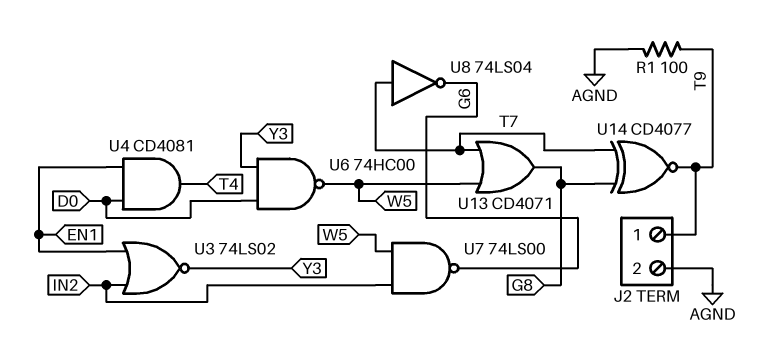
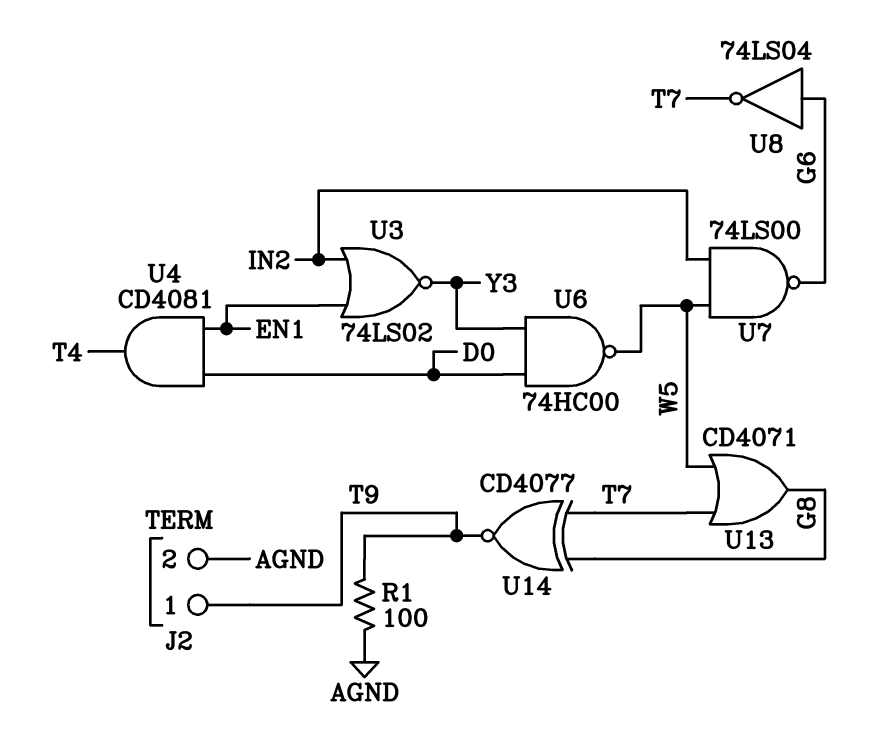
U8: NOT 74LS04 (in T7, out G6) -> NOT 74LS04 (in G6, out T7)

